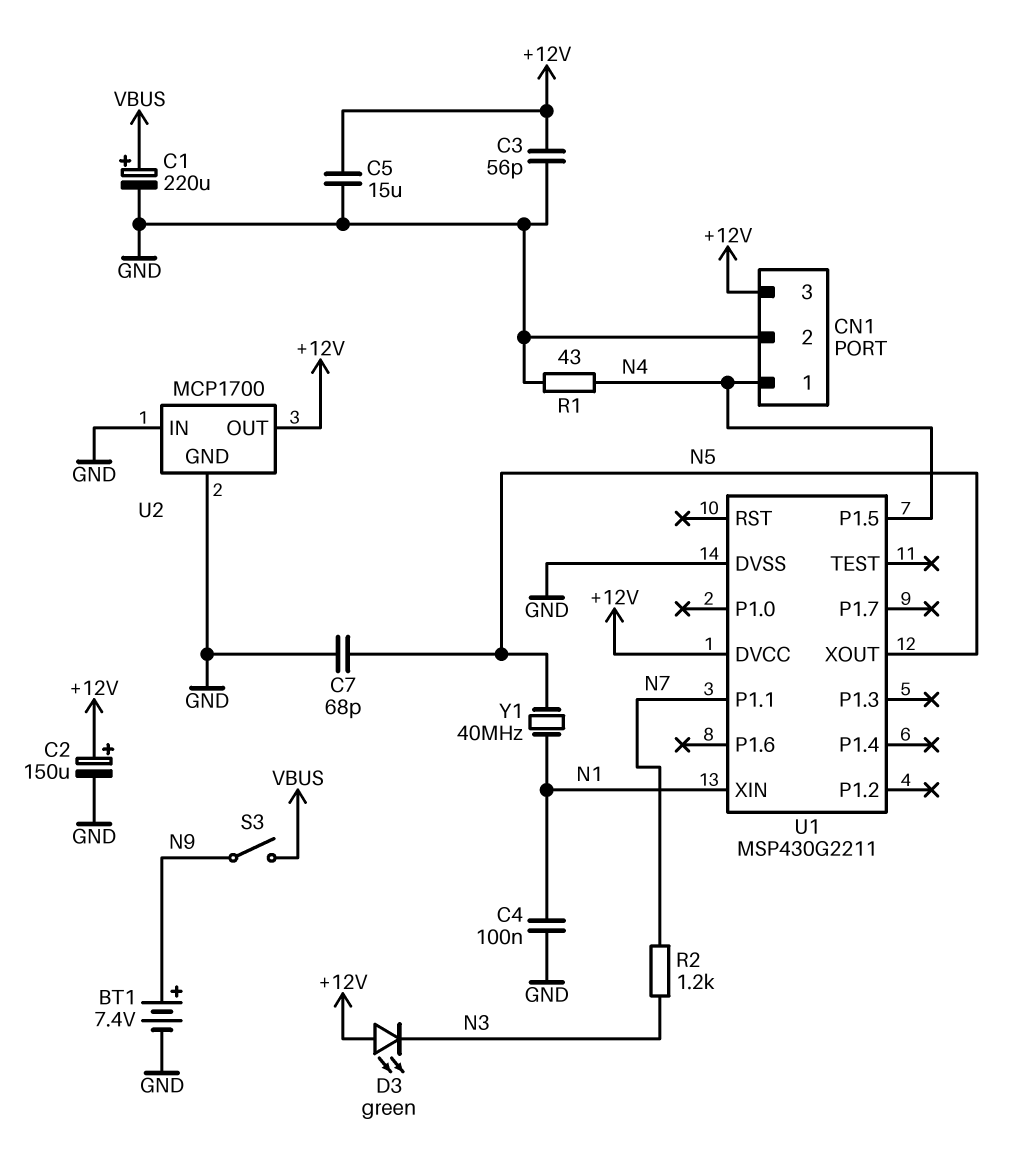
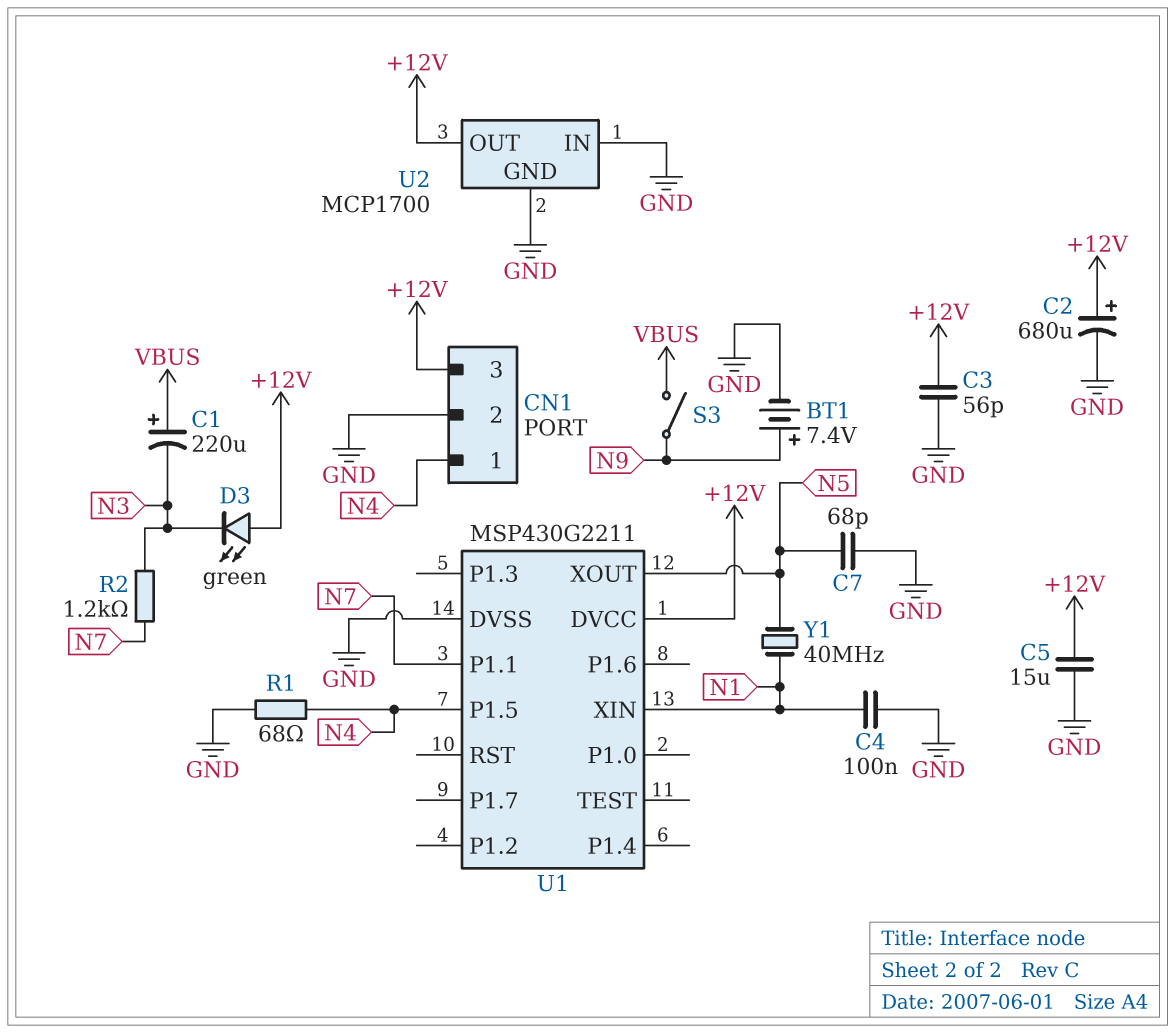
C1: 220uF (plus VBUS, minus GND) -> 220uF (plus VBUS, minus N3)
C2: 150uF (plus +12V, minus GND) -> 680uF (plus +12V, minus GND)
R1: 43 (GND, N4) -> 68 (GND, N4)

